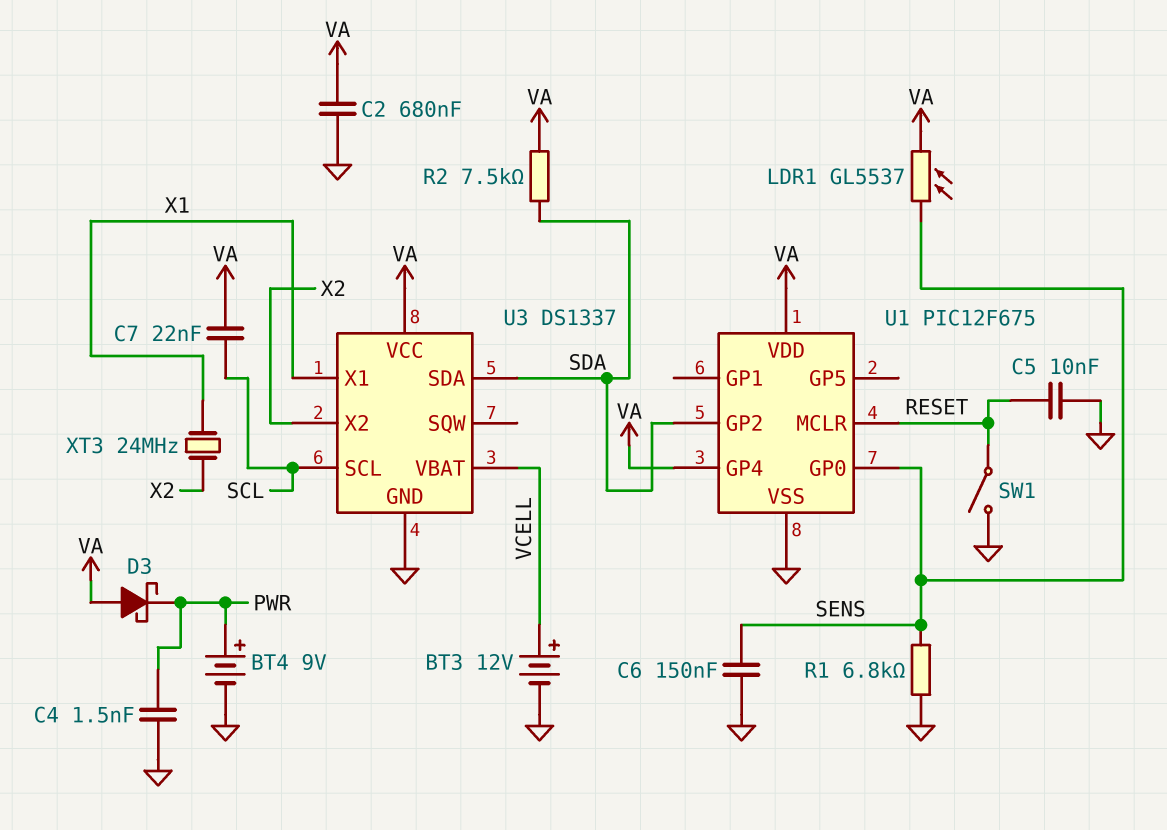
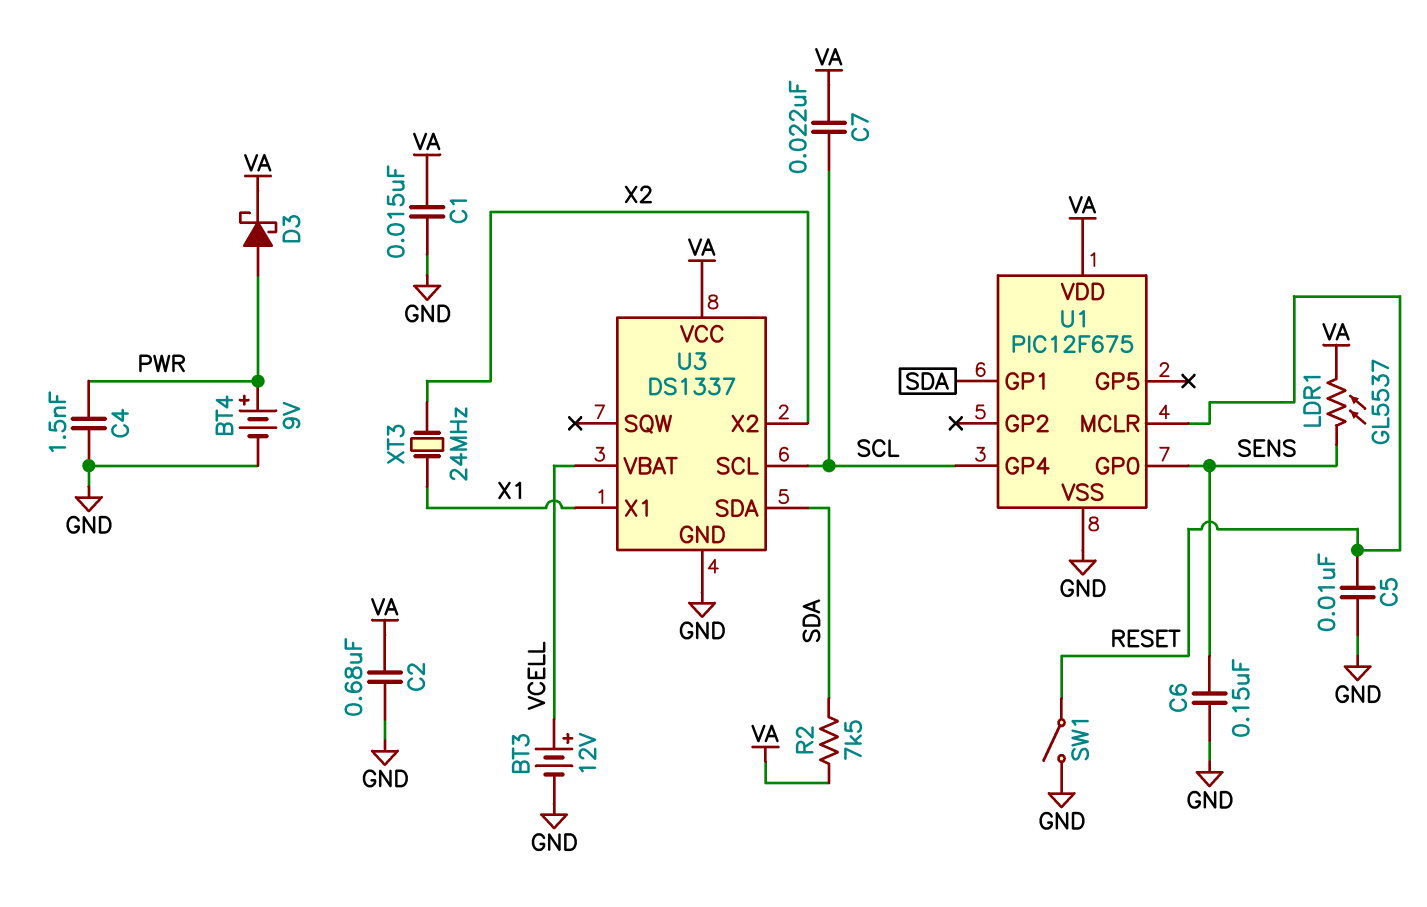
C1: none -> 15nF (GND, VA)
D3: schottky (A VA, K PWR) -> schottky (A PWR, K VA)
R1: 6.8k (GND, SENS) -> none
U1 pin GP1: none -> SDA
U1 pin GP2: SDA -> none
U1 pin GP4: VA -> SCL

